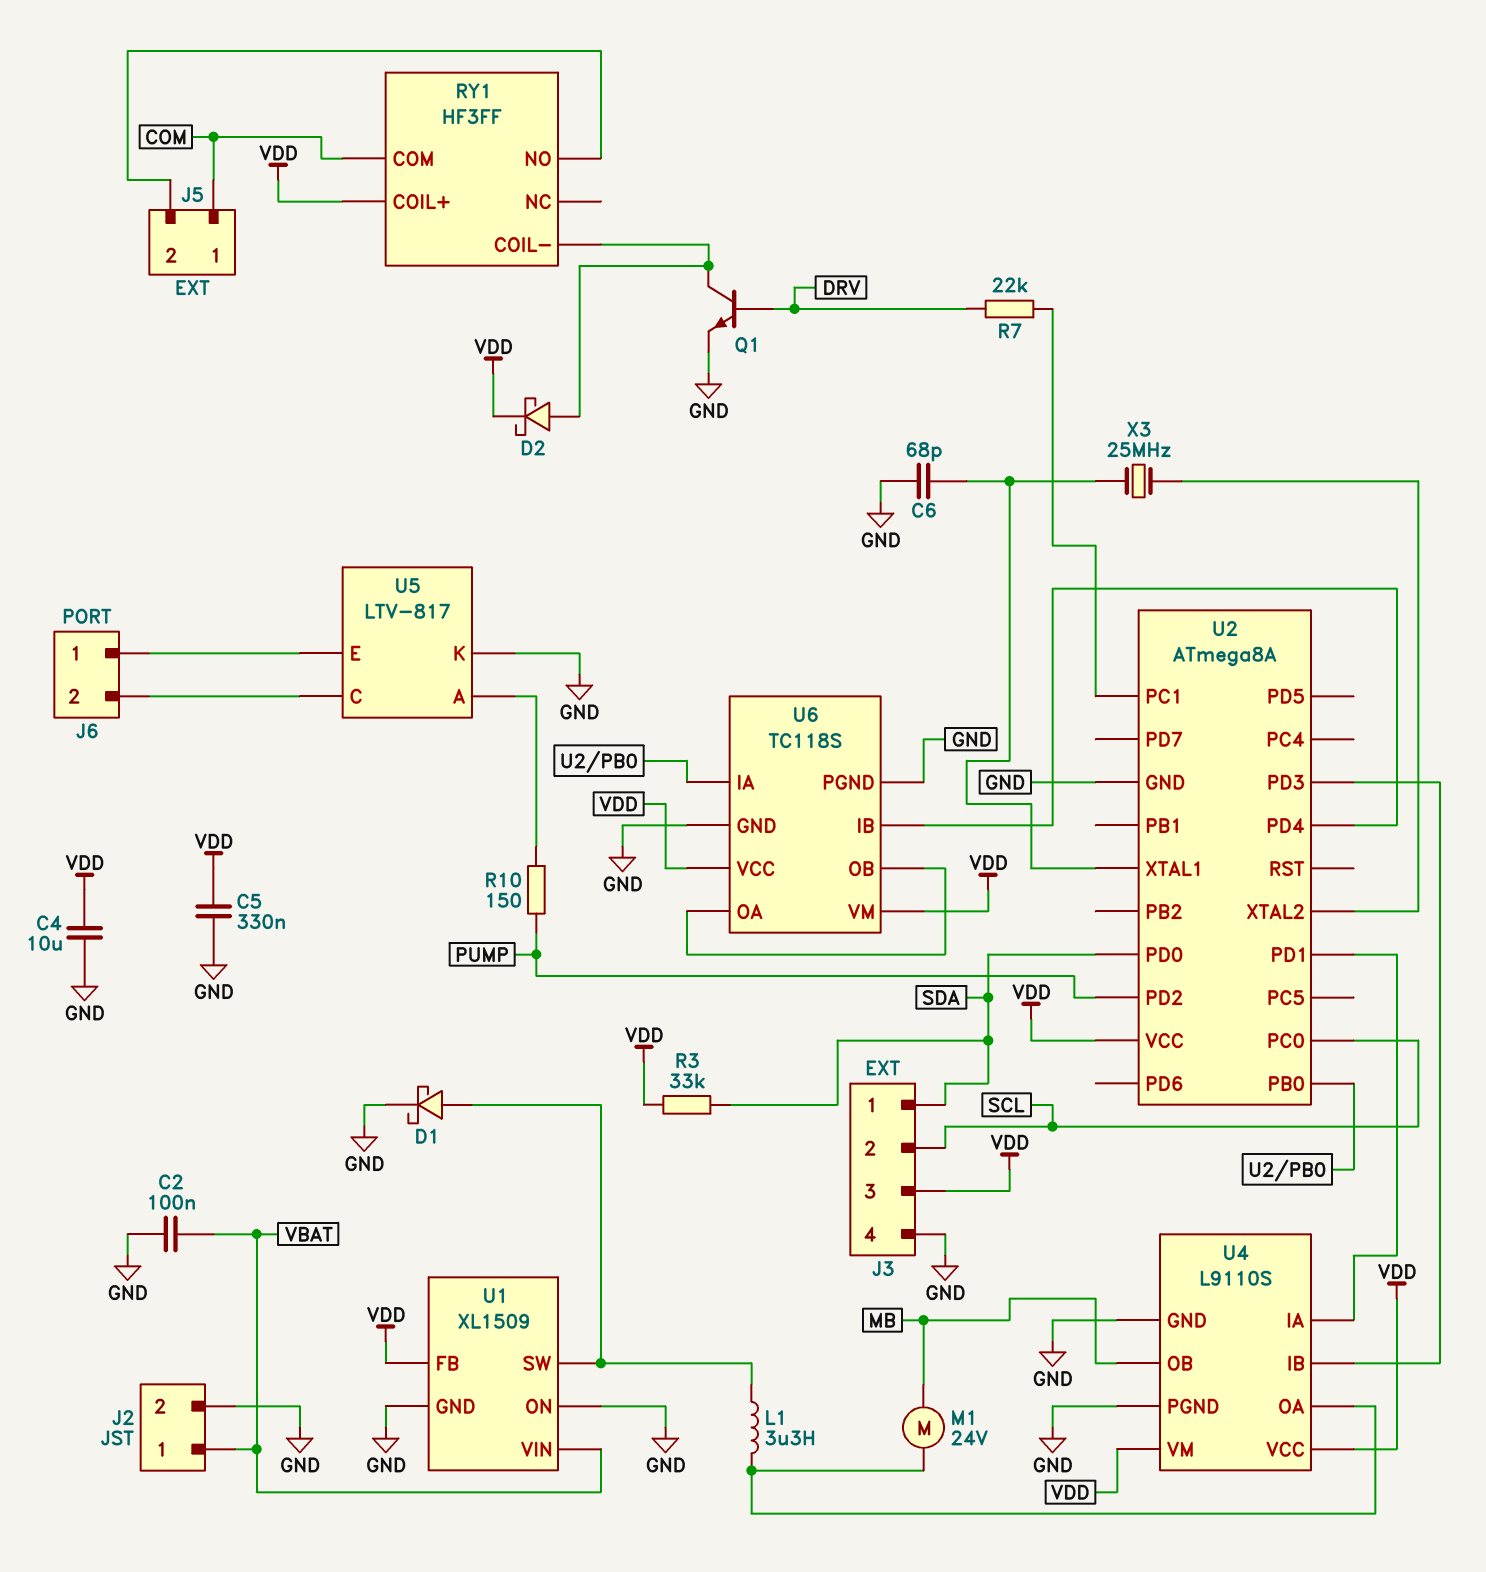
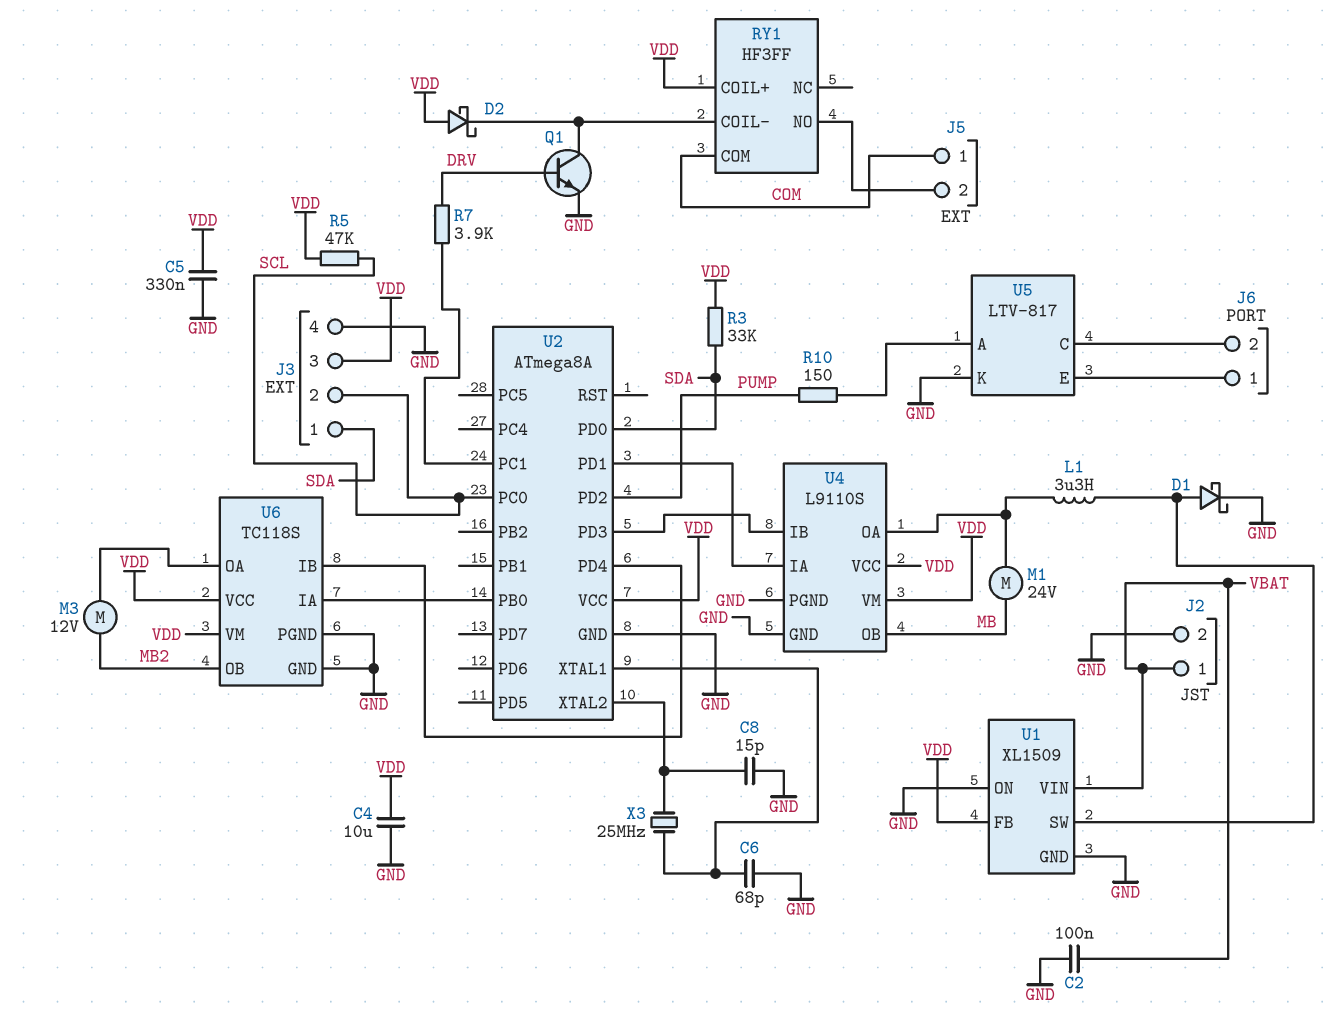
C8: none -> 15pF (GND, U2/XTAL2)
D2: schottky (A RY1/COIL-, K VDD) -> schottky (A VDD, K RY1/COIL-)
M3: none -> motor 12V (MB2, U6/OA)
R5: none -> 47k (SCL, VDD)
R7: 22k (DRV, U2/PC1) -> 3.9k (DRV, U2/PC1)
U6 pin OB: U6/OA -> MB2

